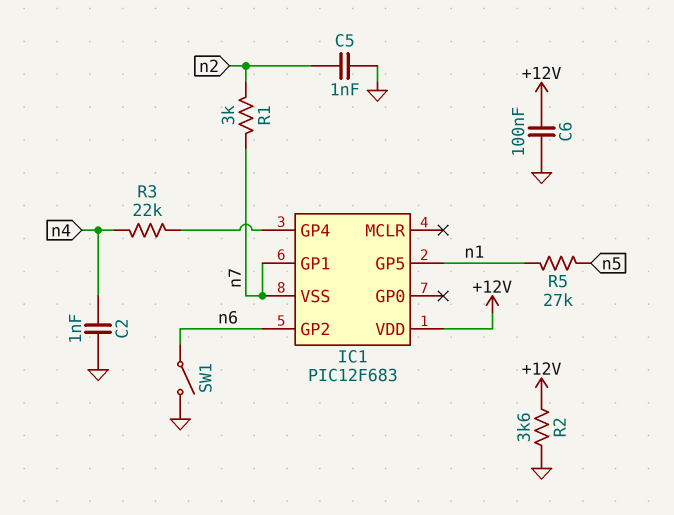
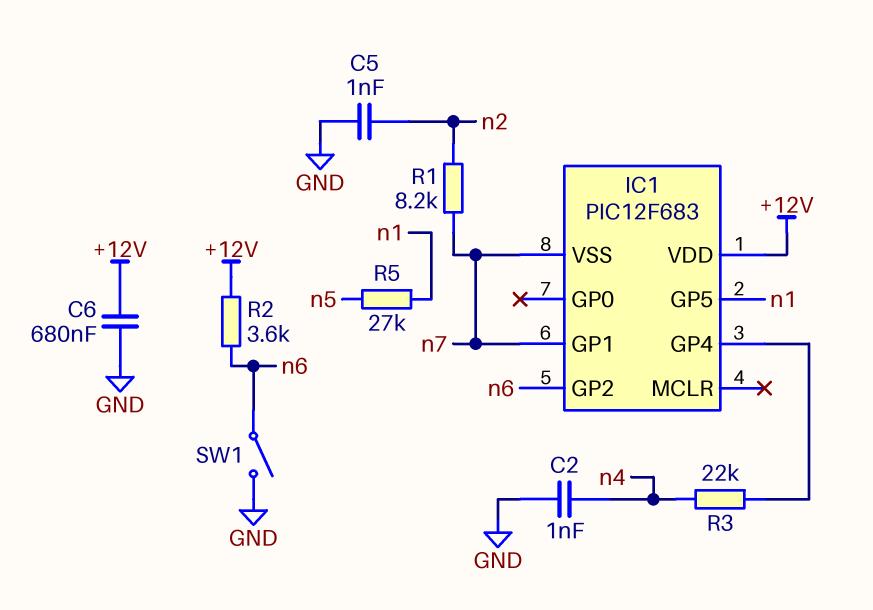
C6: 100nF (+12V, GND) -> 680nF (+12V, GND)
R1: 3k (n2, n7) -> 8.2k (n2, n7)
R2: 3.6k (+12V, GND) -> 3.6k (+12V, n6)

